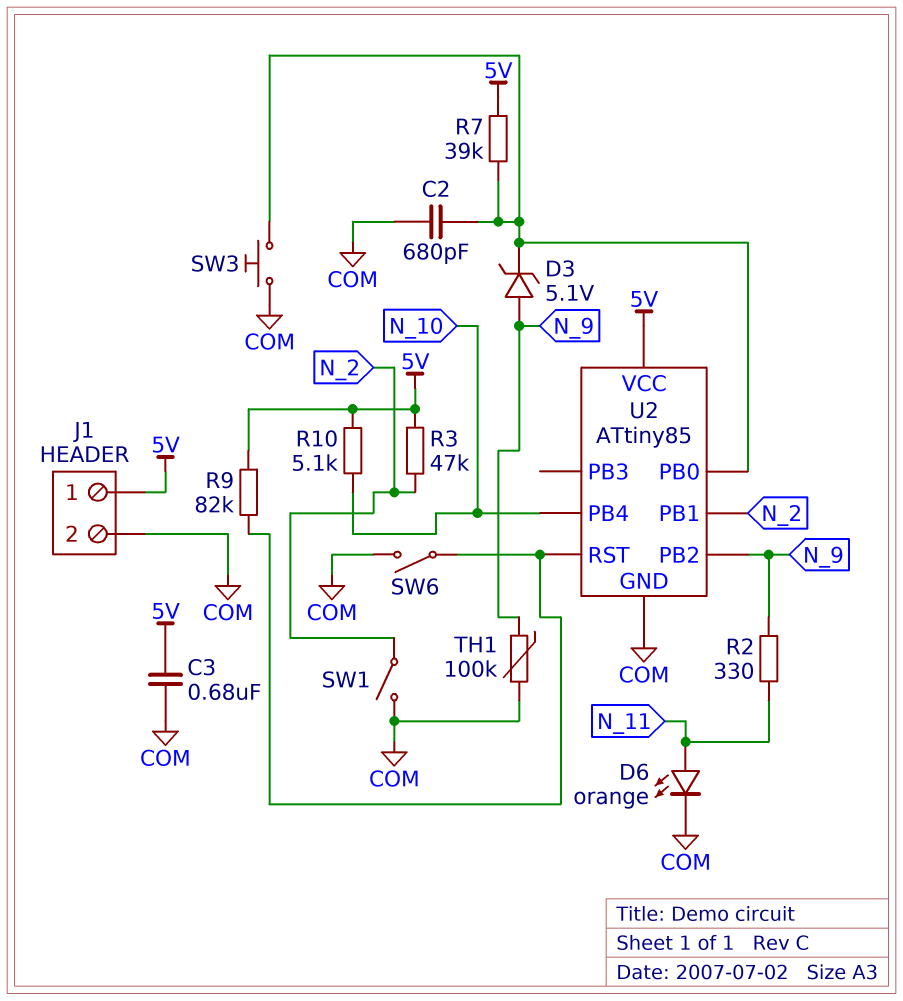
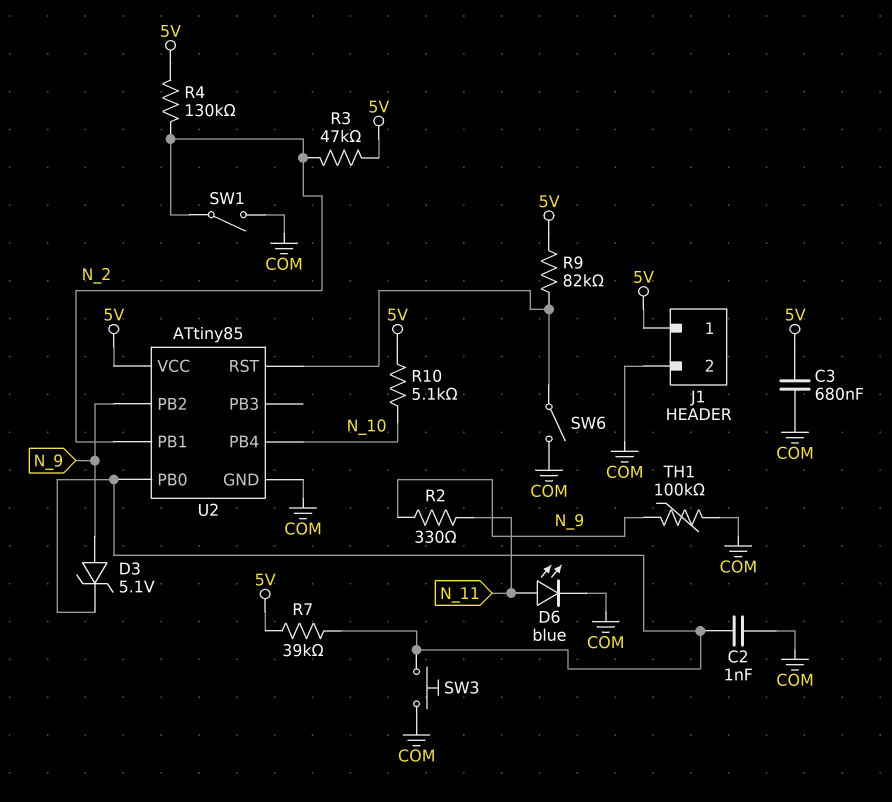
C2: 680pF (COM, U2/PB0) -> 1nF (COM, U2/PB0)
D6: LED orange (A N_11, K COM) -> LED blue (A N_11, K COM)
R4: none -> 130k (5V, N_2)

